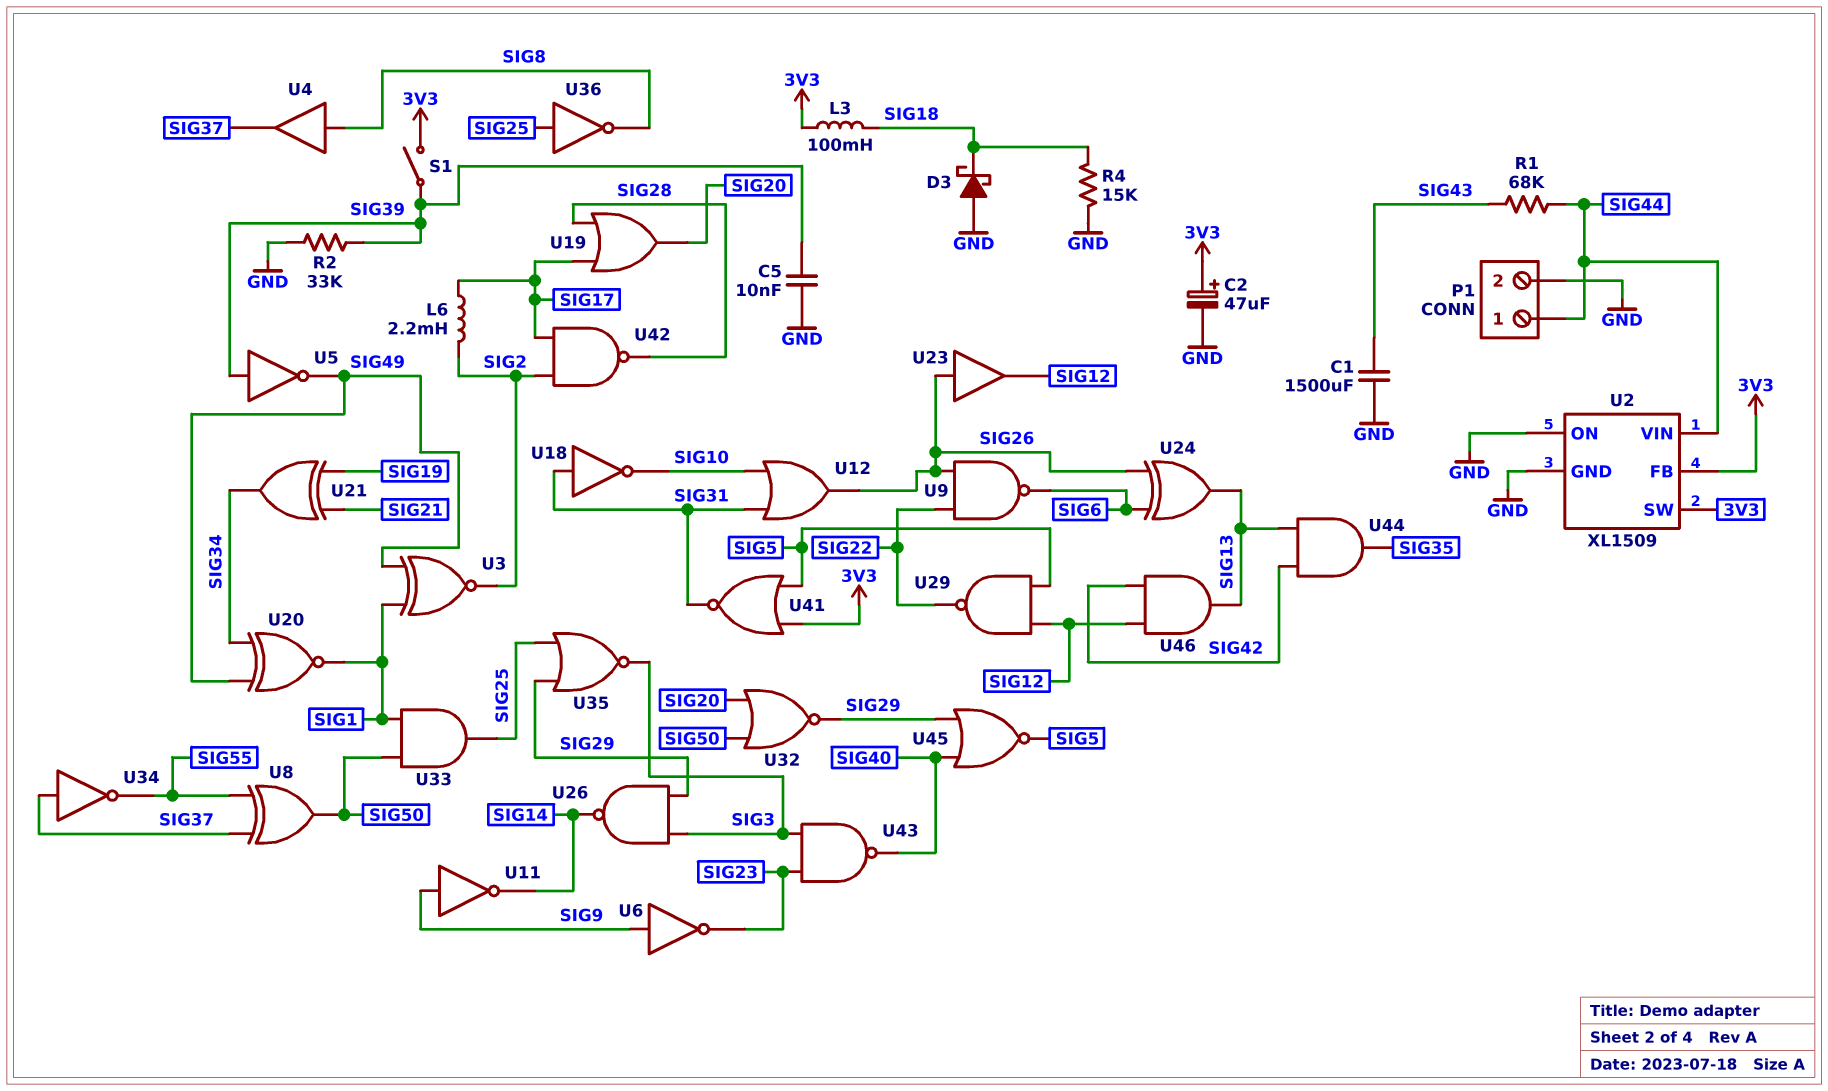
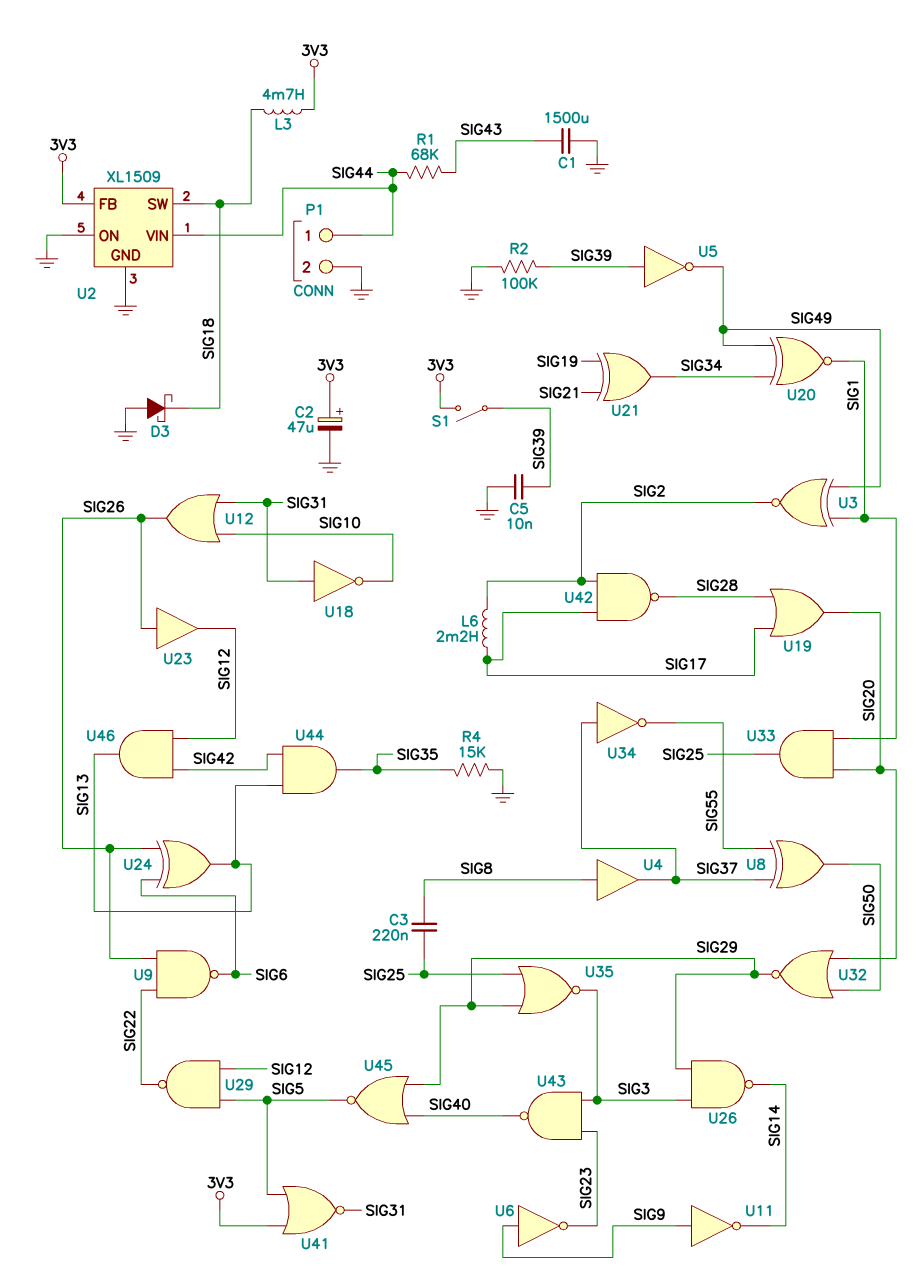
C3: none -> 220nF (SIG8, SIG25)
L3: 100mH (3V3, SIG18) -> 4.7mH (3V3, SIG18)
R2: 33k (GND, SIG39) -> 100k (GND, SIG39)
R4: 15k (GND, SIG18) -> 15k (GND, SIG35)
U2 pin SW: 3V3 -> SIG18
U33: AND (in SIG1, in SIG50, out SIG25) -> AND (in SIG1, in SIG20, out SIG25)
U36: NOT (in SIG25, out SIG8) -> none

